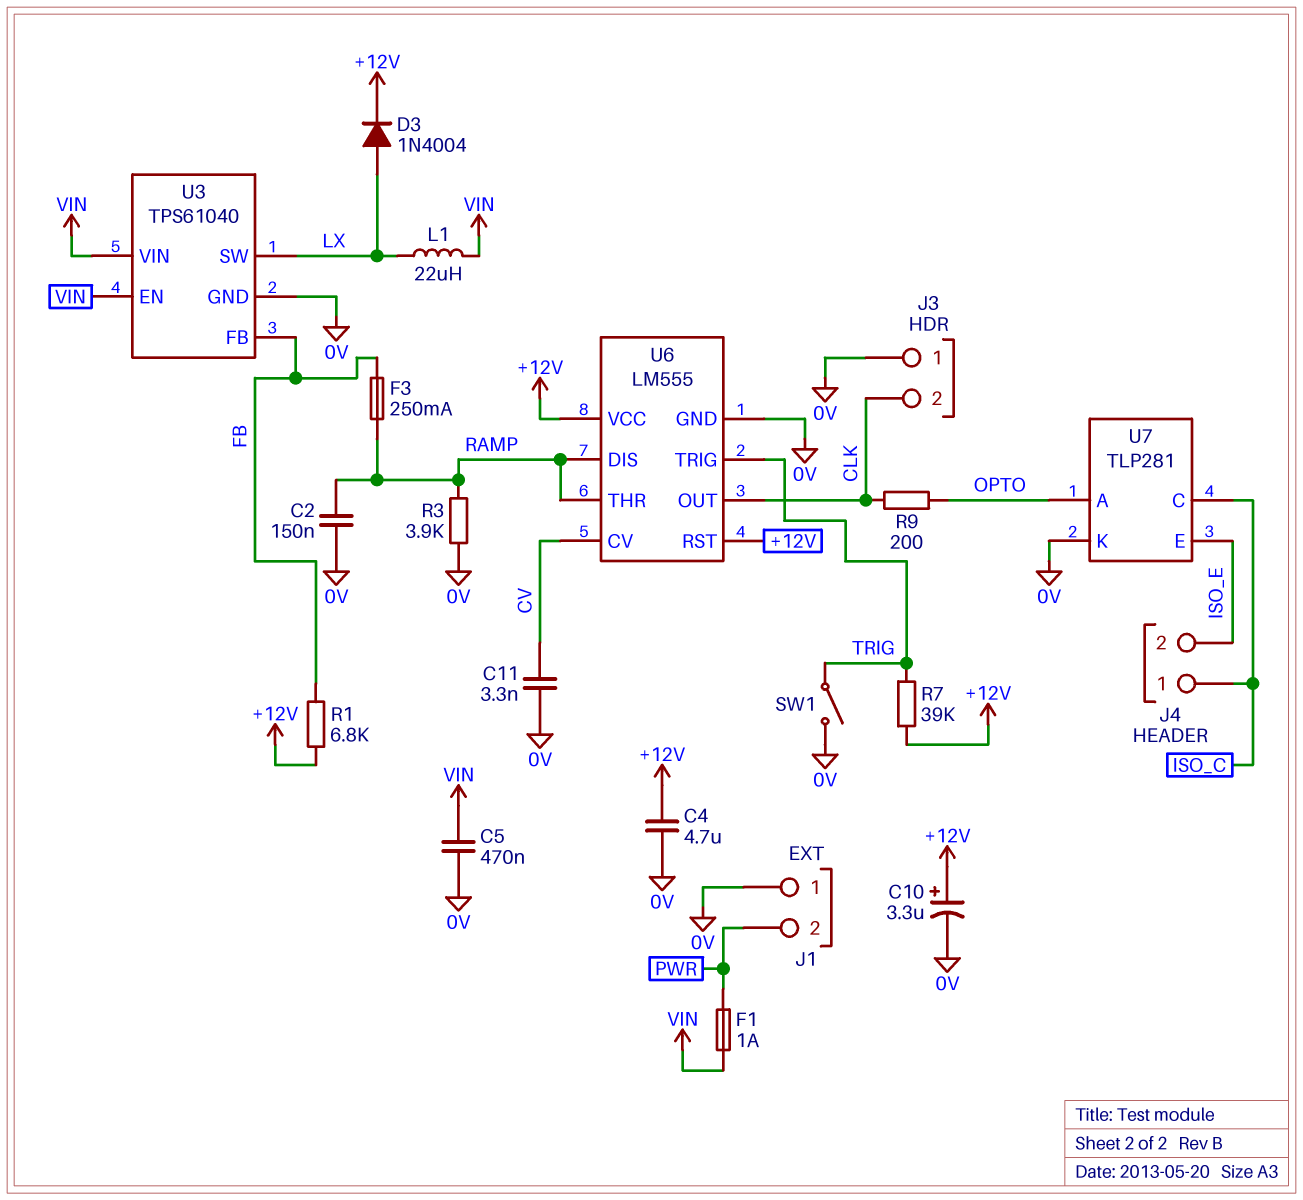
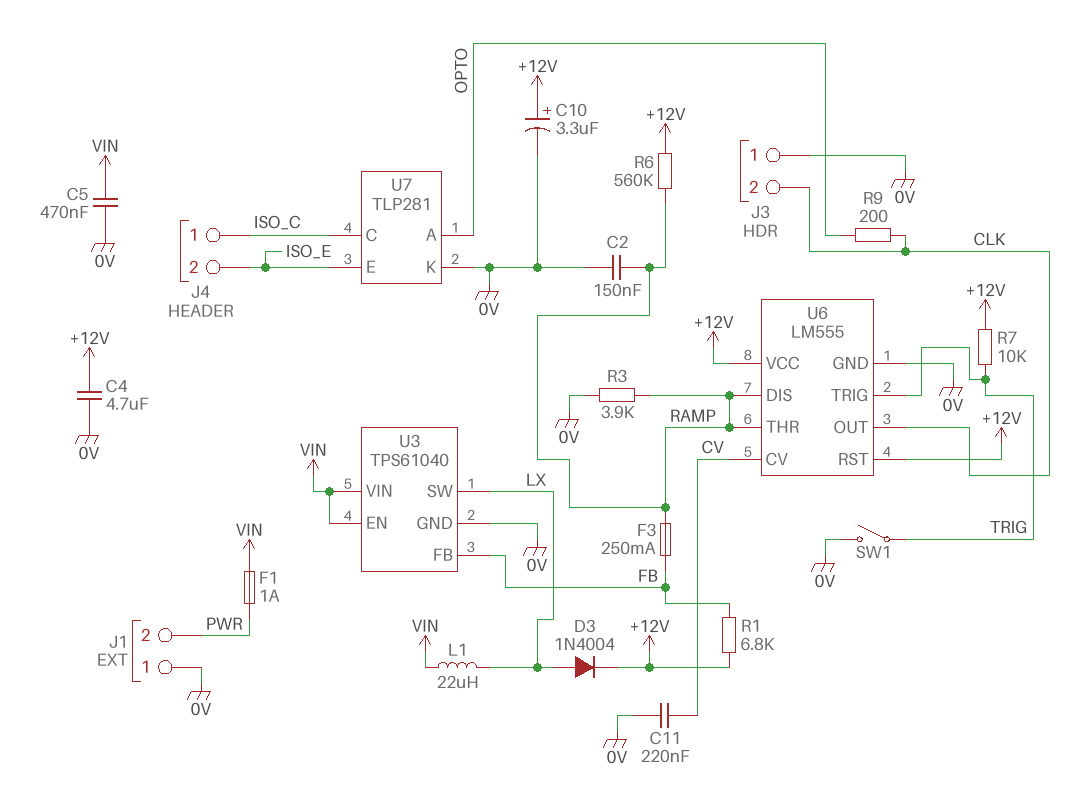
C11: 3.3nF (0V, CV) -> 220nF (0V, CV)
R6: none -> 560k (+12V, RAMP)
R7: 39k (+12V, TRIG) -> 10k (+12V, TRIG)

